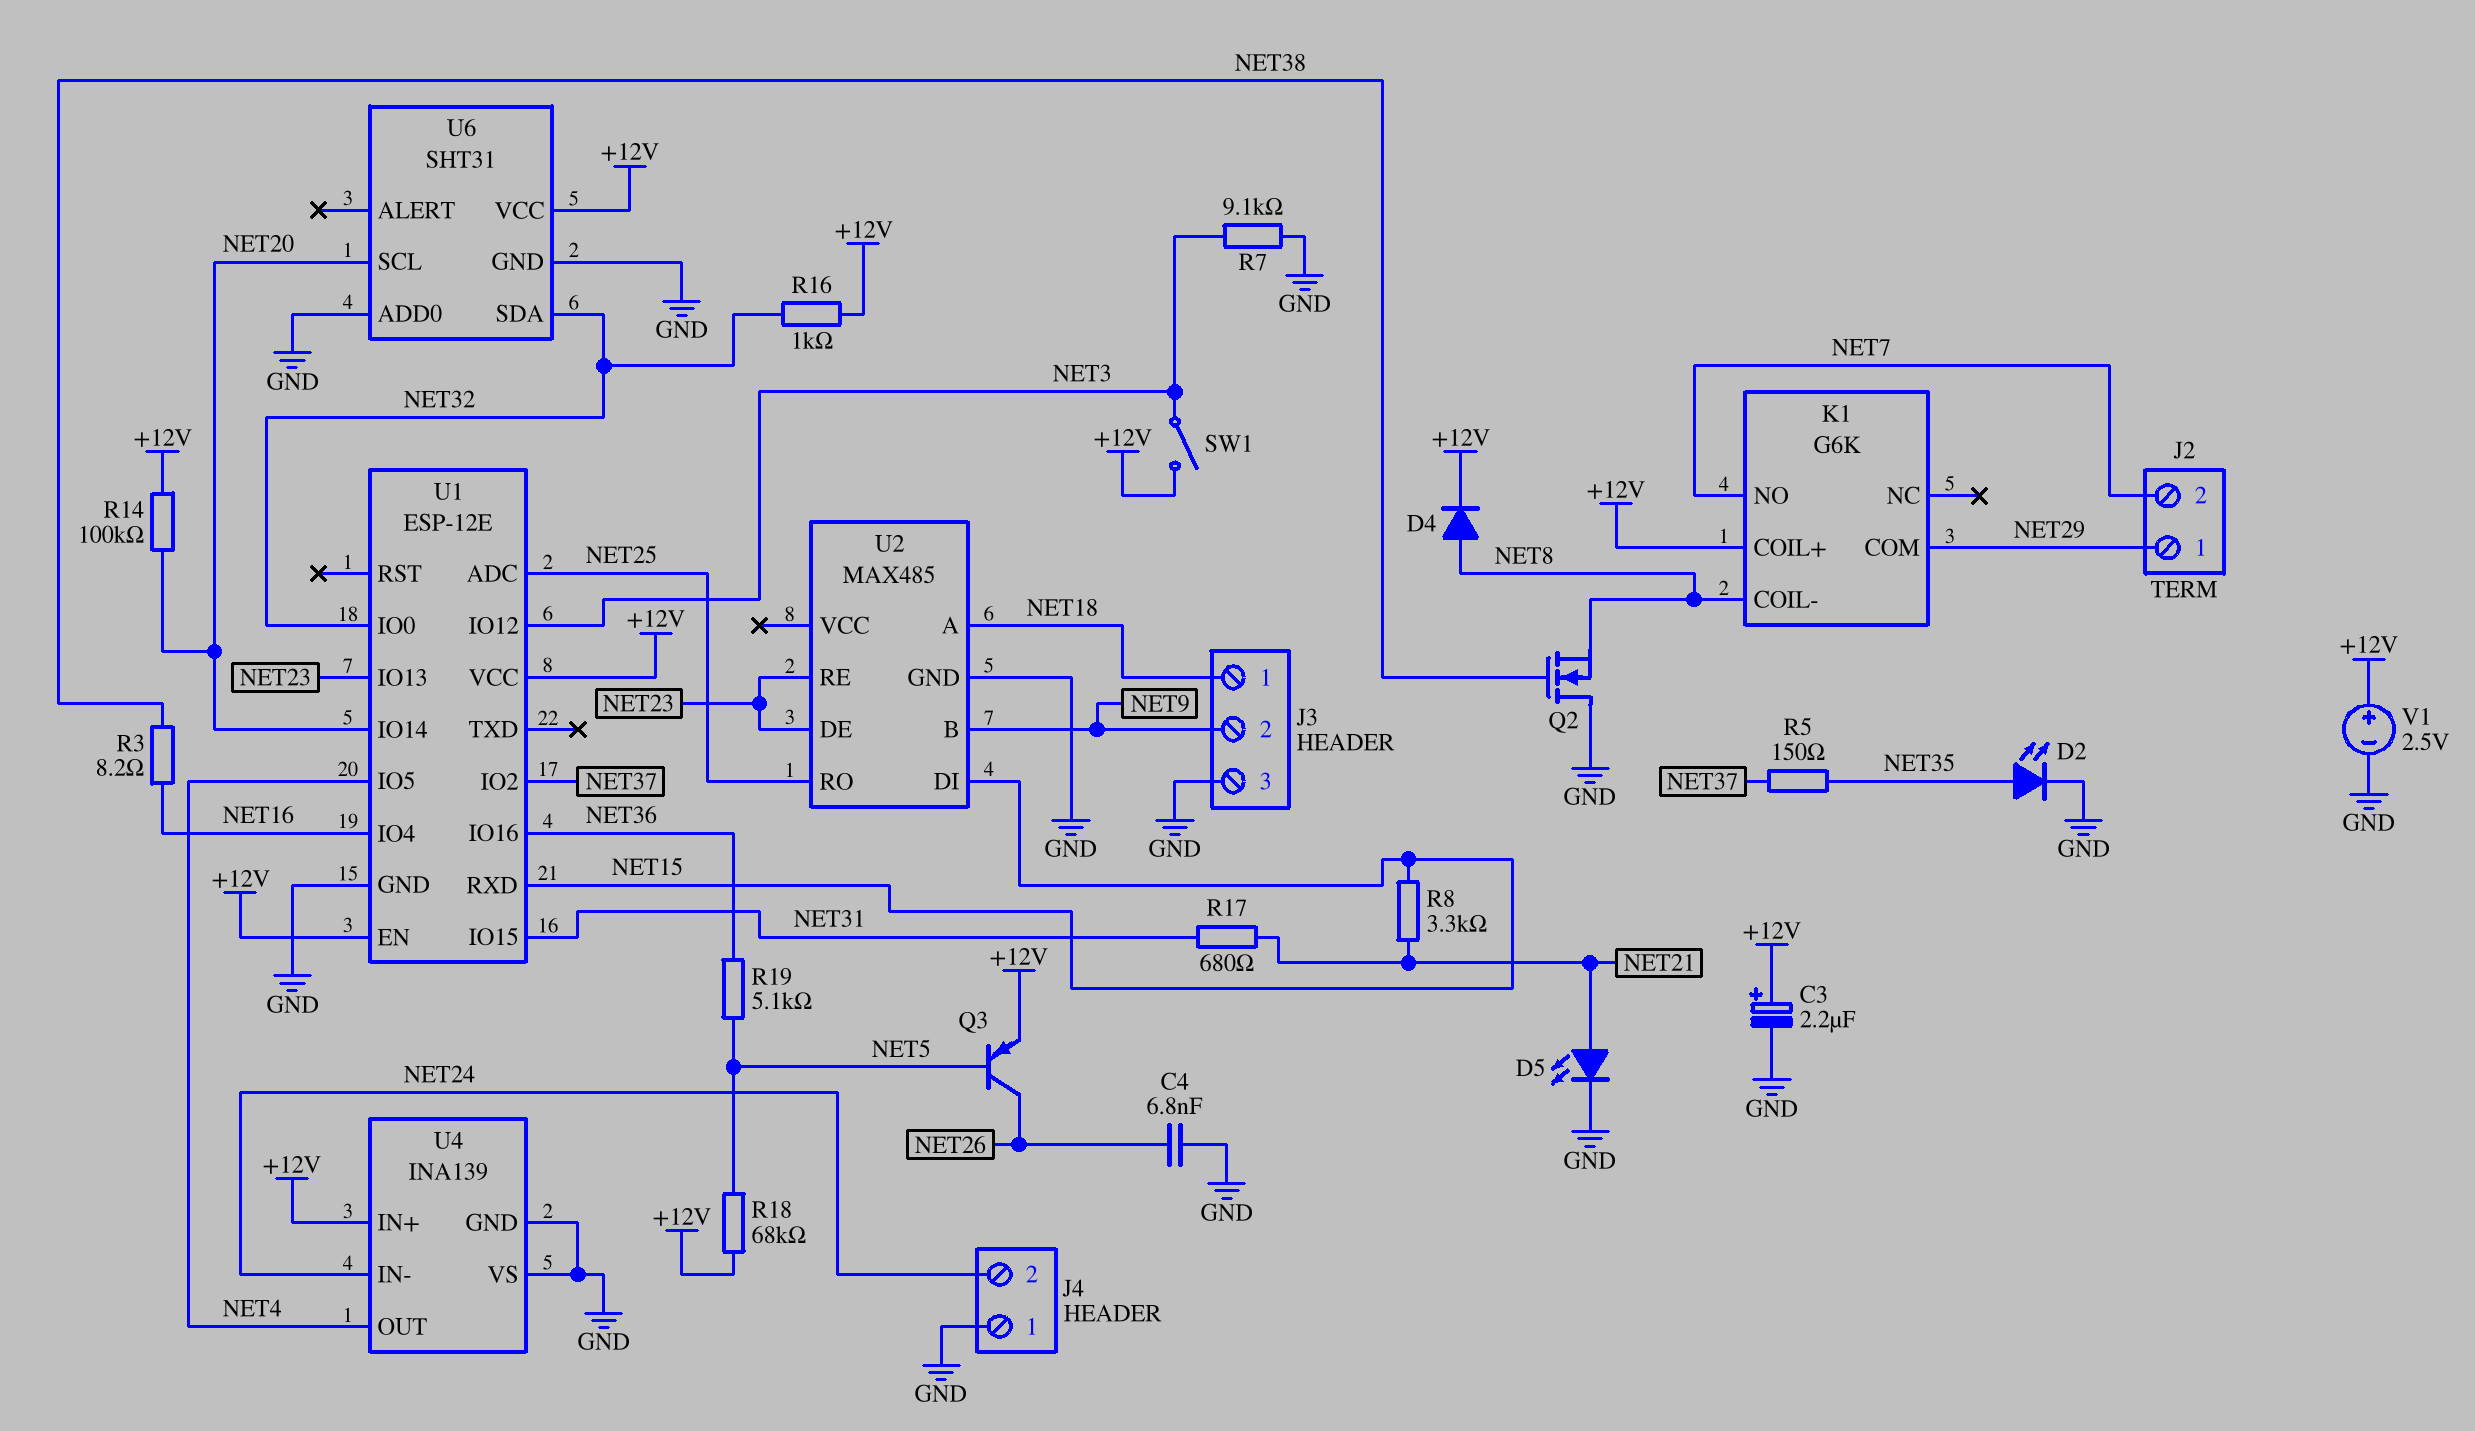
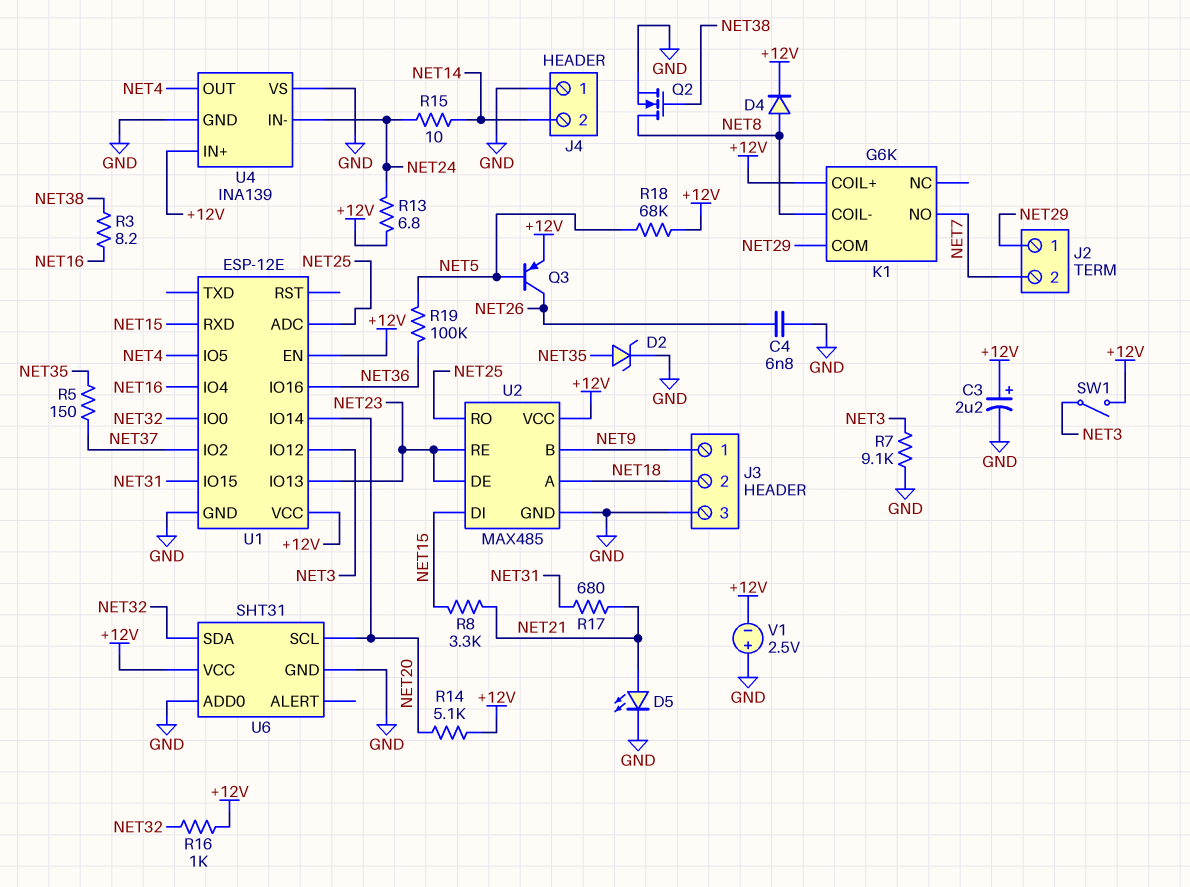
D2: LED (A NET35, K GND) -> zener (A NET35, K GND)
J3 pin 1: NET18 -> NET9
J3 pin 2: NET9 -> NET18
J4 pin 2: NET24 -> NET14
Q2: NMOS (G NET38, D GND, S NET8) -> NMOS (G NET38, D NET8, S GND)
R13: none -> 6.8 (+12V, NET24)
R14: 100k (+12V, NET20) -> 5.1k (+12V, NET20)
R15: none -> 10 (NET14, NET24)
R19: 5.1k (NET5, NET36) -> 100k (NET5, NET36)
U2 pin VCC: none -> +12V
V1: 2.5V (plus +12V, minus GND) -> 2.5V (plus GND, minus +12V)

